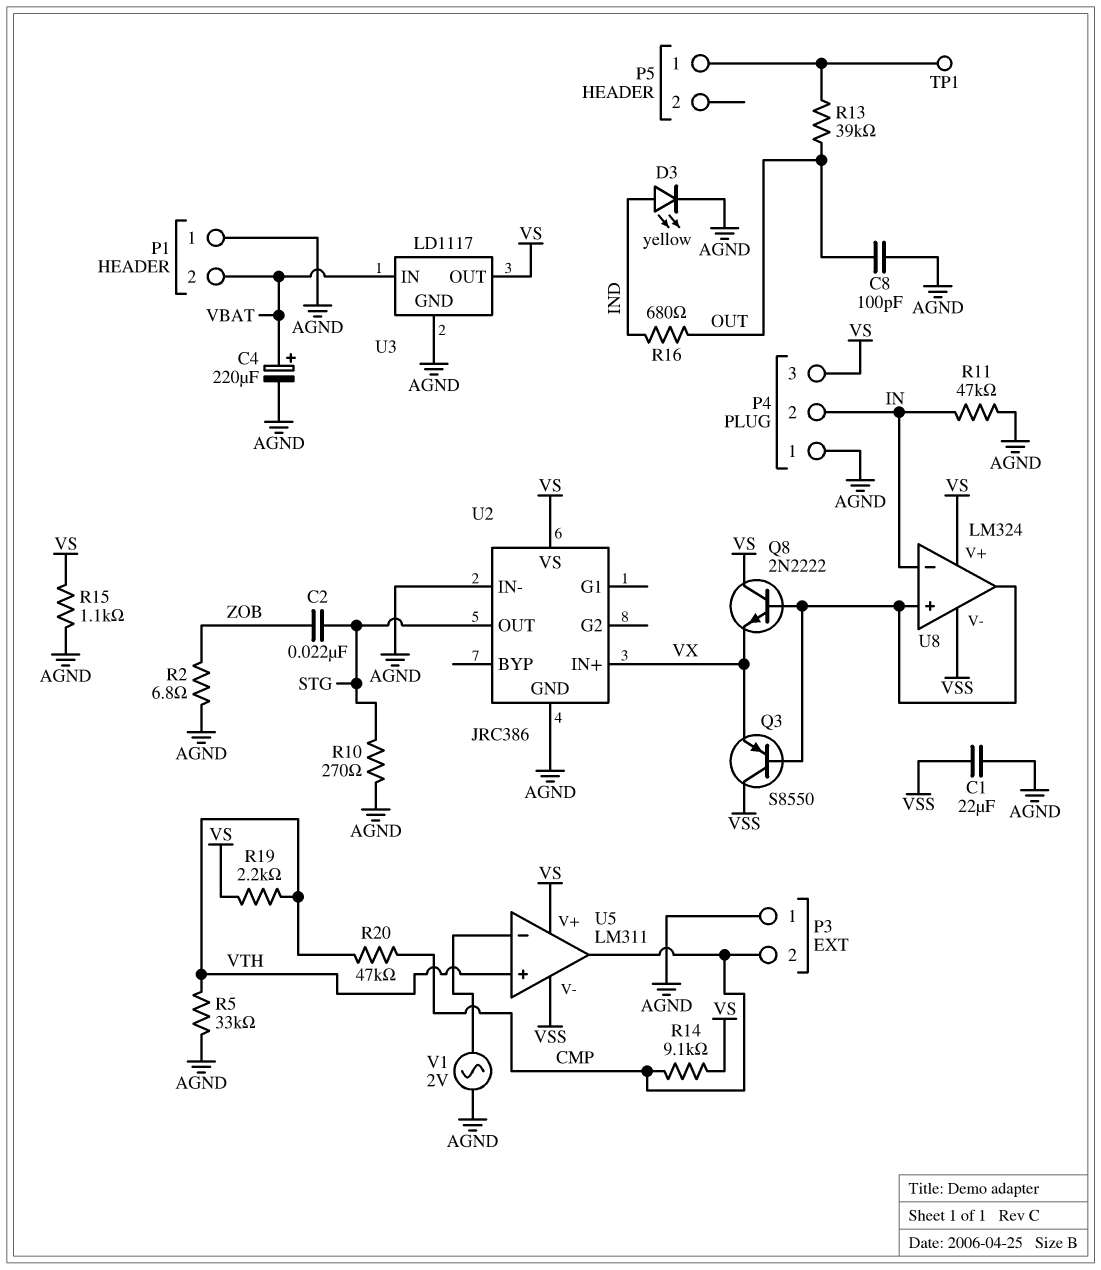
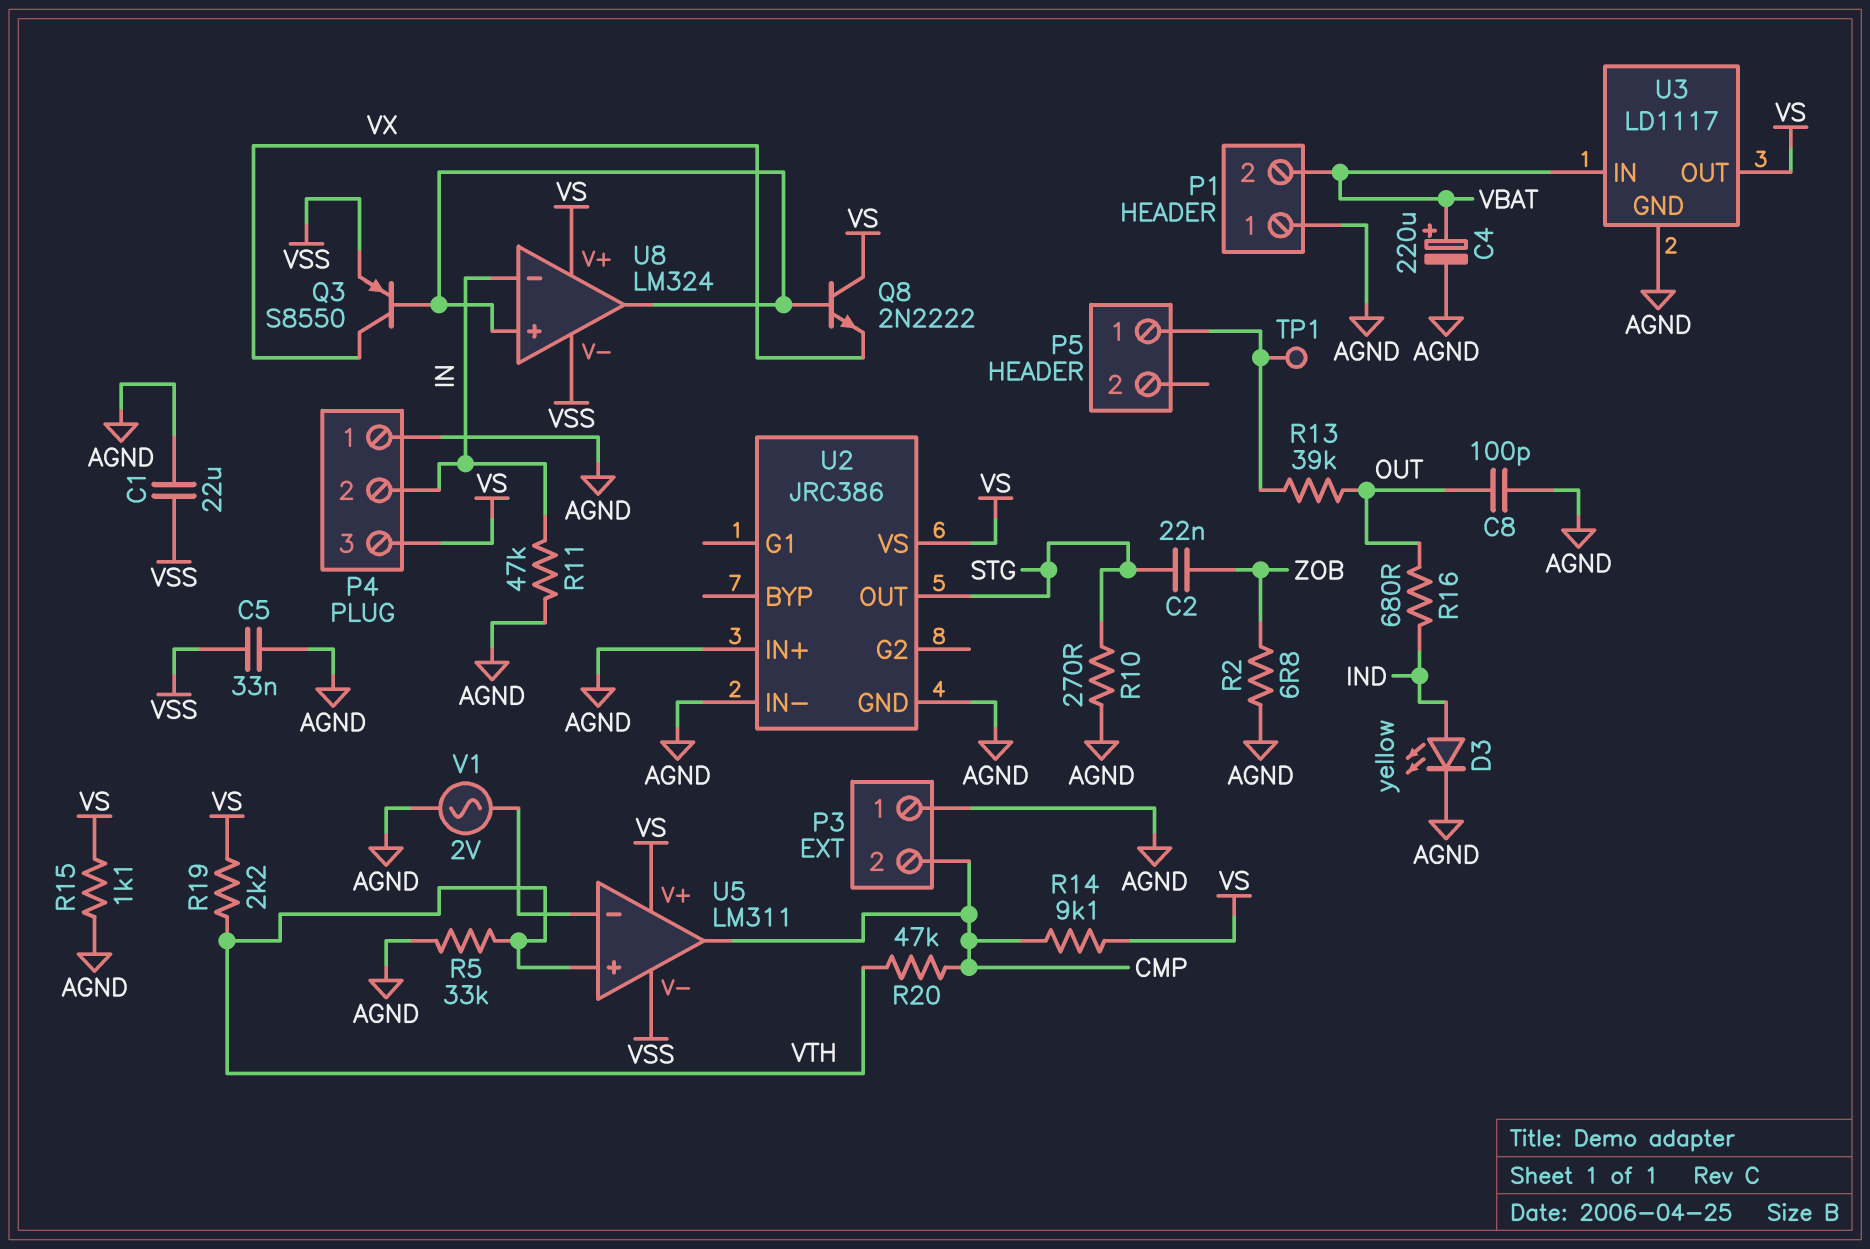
C5: none -> 33nF (AGND, VSS)
Q3: PNP S8550 (B U8/in+, C VSS, E VX) -> PNP S8550 (B U8/in+, C VX, E VSS)
U2 pin IN+: VX -> AGND

